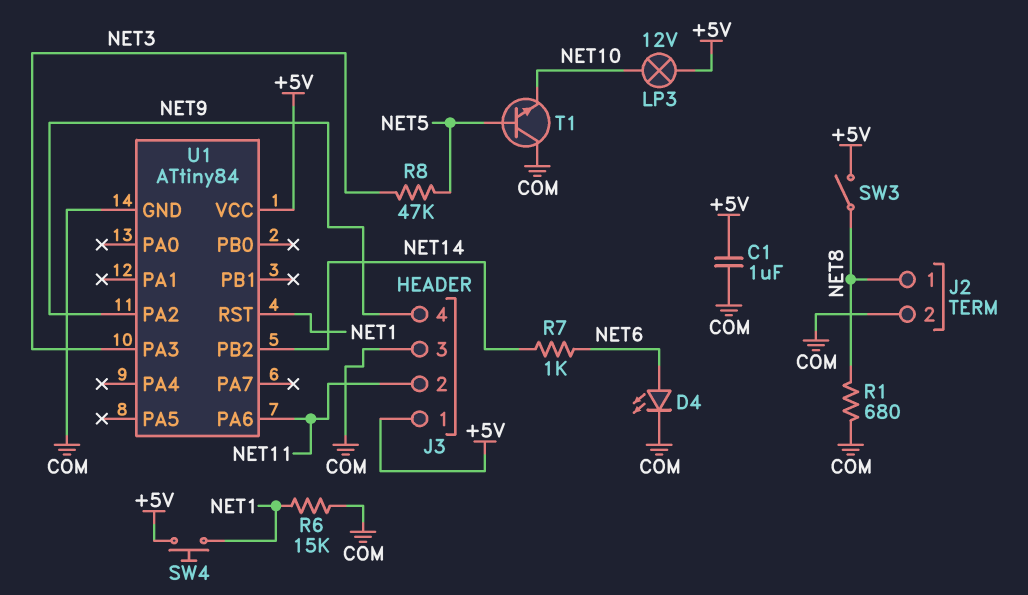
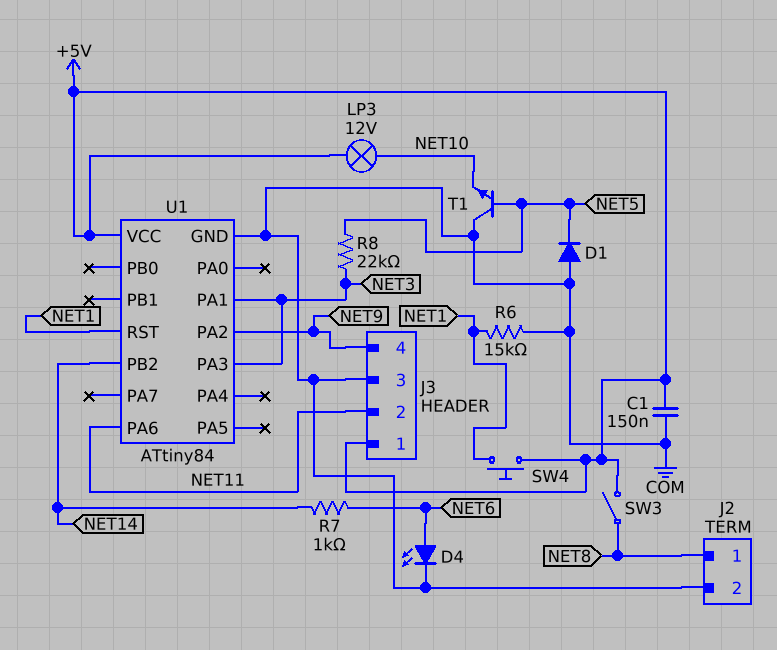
C1: 1uF (+5V, COM) -> 150nF (+5V, COM)
D1: none -> diode (A COM, K NET5)
R1: 680 (COM, NET8) -> none
R8: 47k (NET3, NET5) -> 22k (NET3, NET5)
U1 pin PA1: none -> NET3

